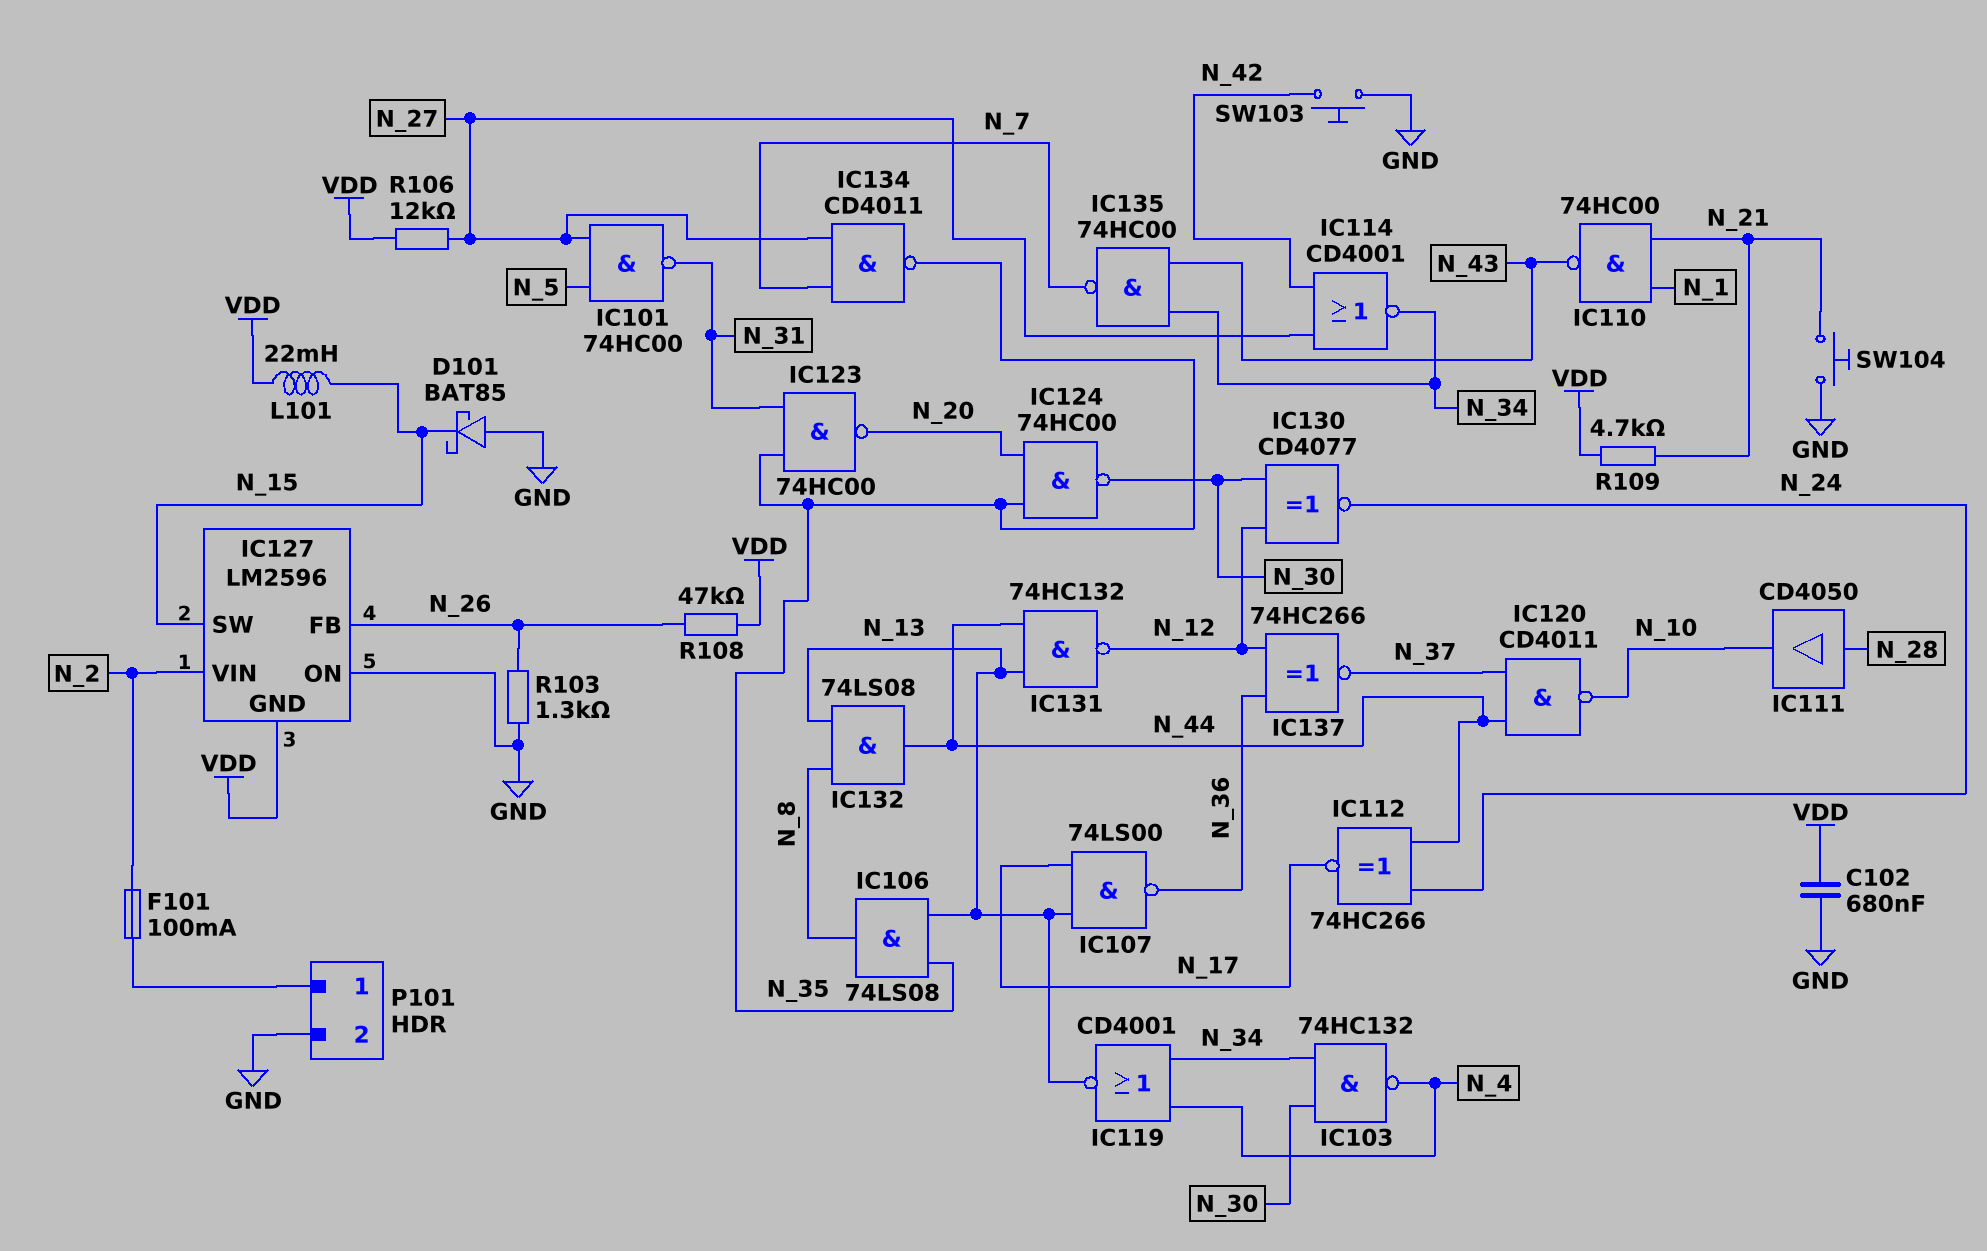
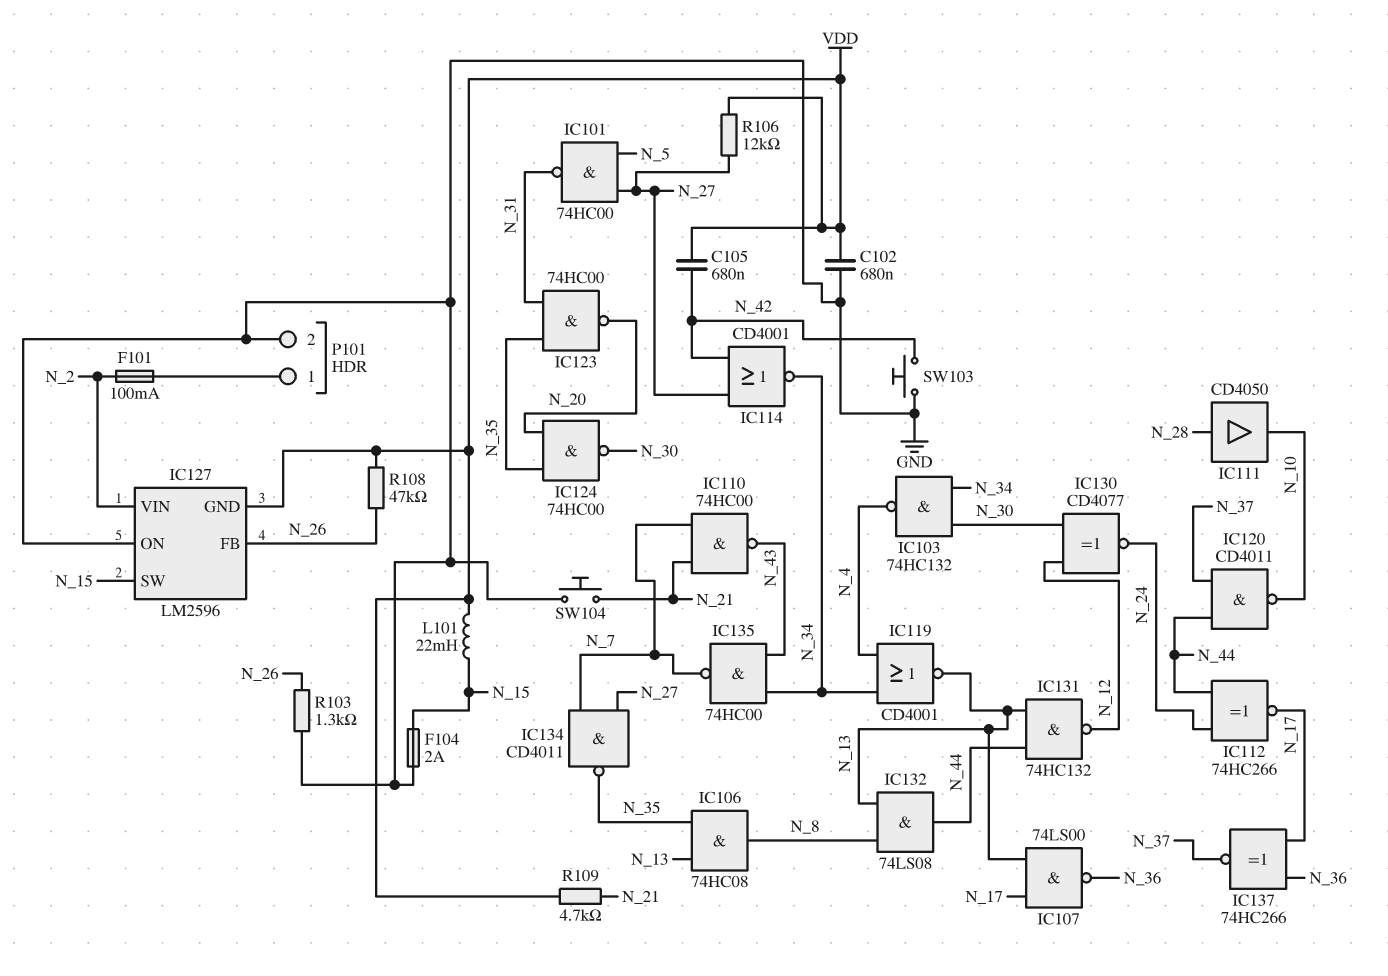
C105: none -> 680nF (N_42, VDD)
D101: schottky BAT85 (A GND, K N_15) -> none
F104: none -> 2A (GND, N_15)
IC106: AND 74LS08 (in N_13, in N_35, out N_8) -> AND 74HC08 (in N_13, in N_35, out N_8)
IC110: NAND 74HC00 (in N_1, in N_21, out N_43) -> NAND 74HC00 (in N_7, in N_21, out N_43)
IC137: XNOR 74HC266 (in N_12, in N_36, out N_37) -> XNOR 74HC266 (in N_17, in N_36, out N_37)

